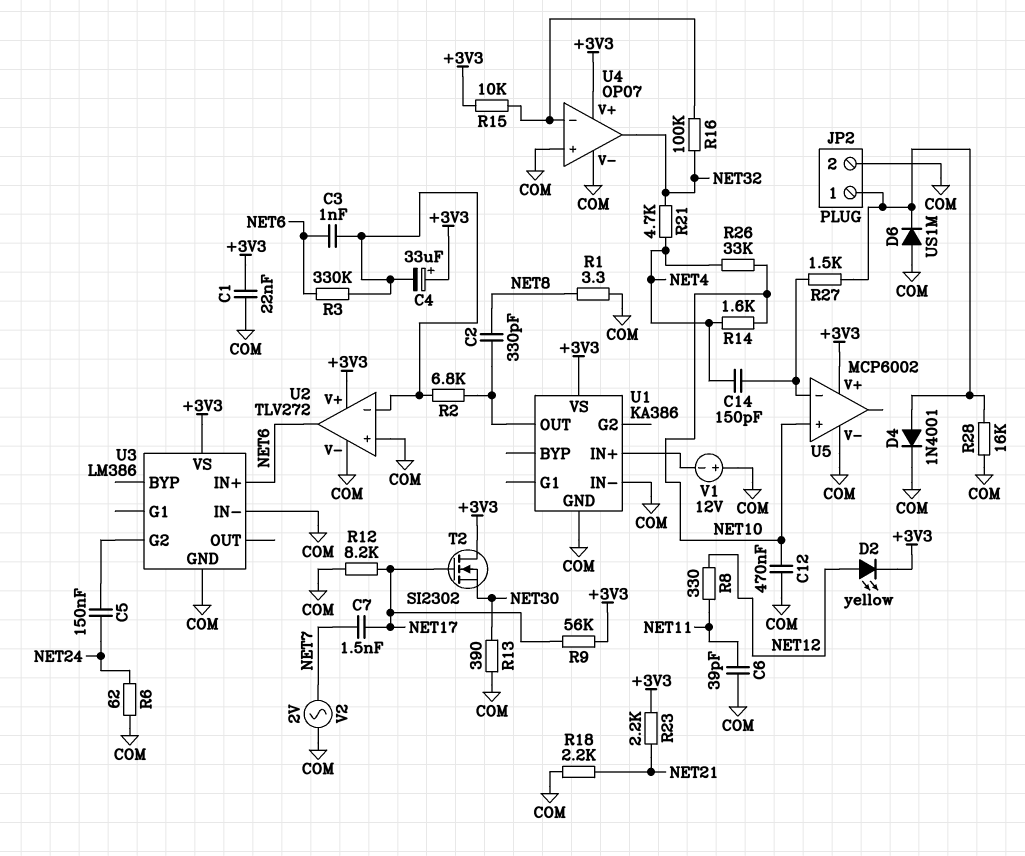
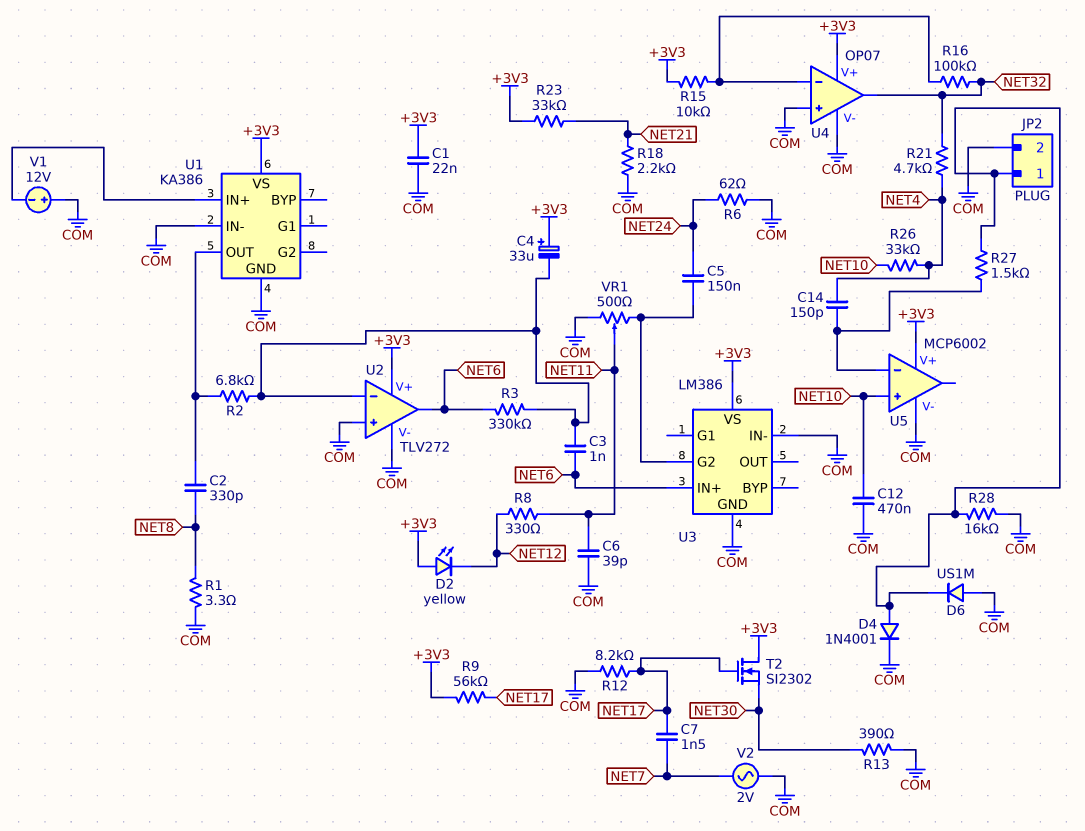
D2: LED yellow (A NET12, K +3V3) -> LED yellow (A +3V3, K NET12)
R14: 1.6k (NET4, NET10) -> none
R23: 2.2k (+3V3, NET21) -> 33k (+3V3, NET21)
VR1: none -> 500 (COM, U3/G2, wiper NET11)

